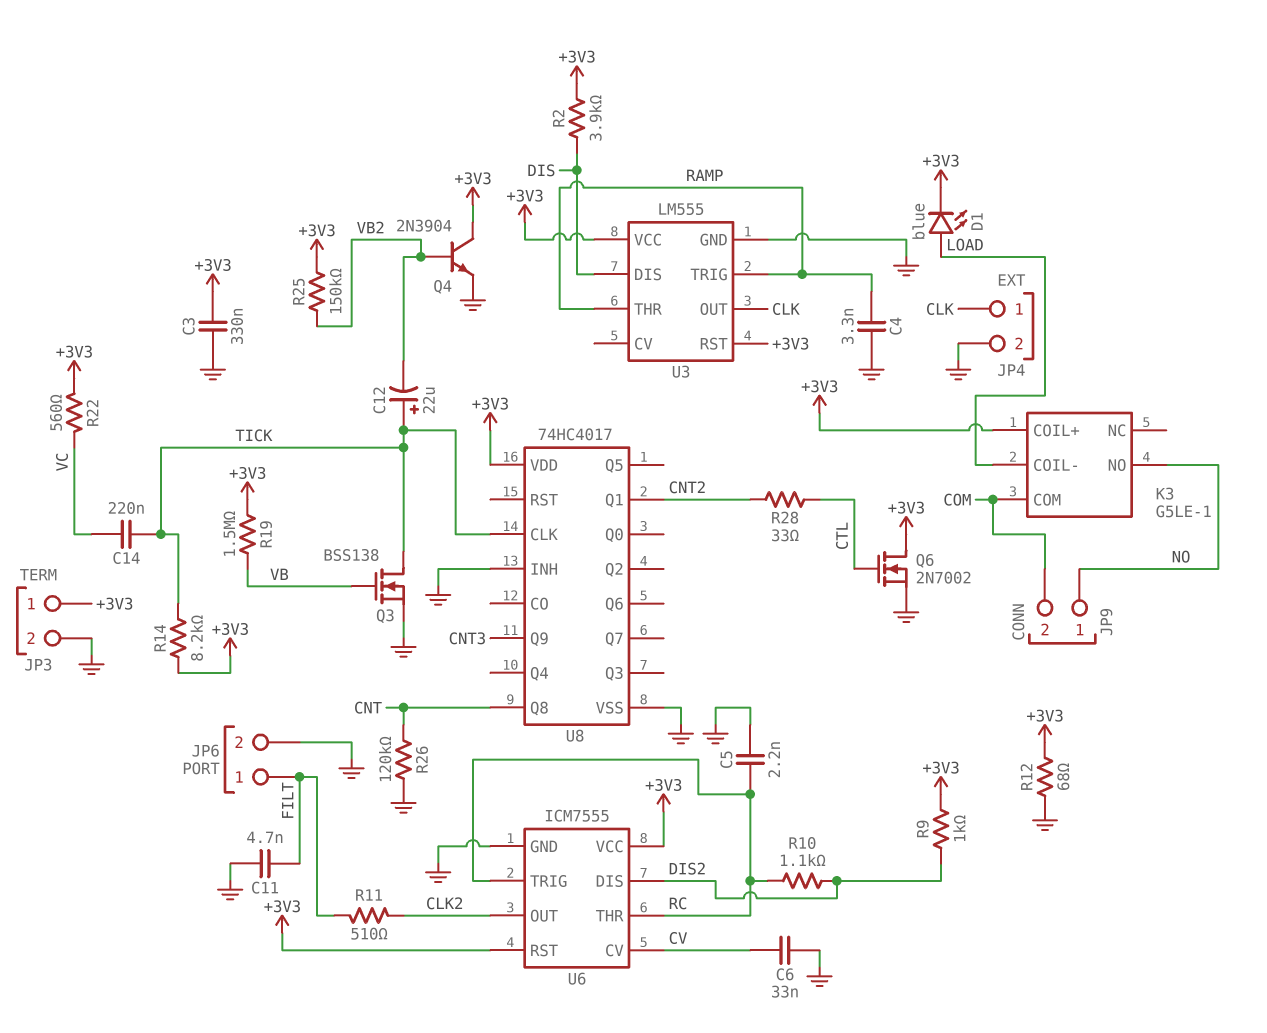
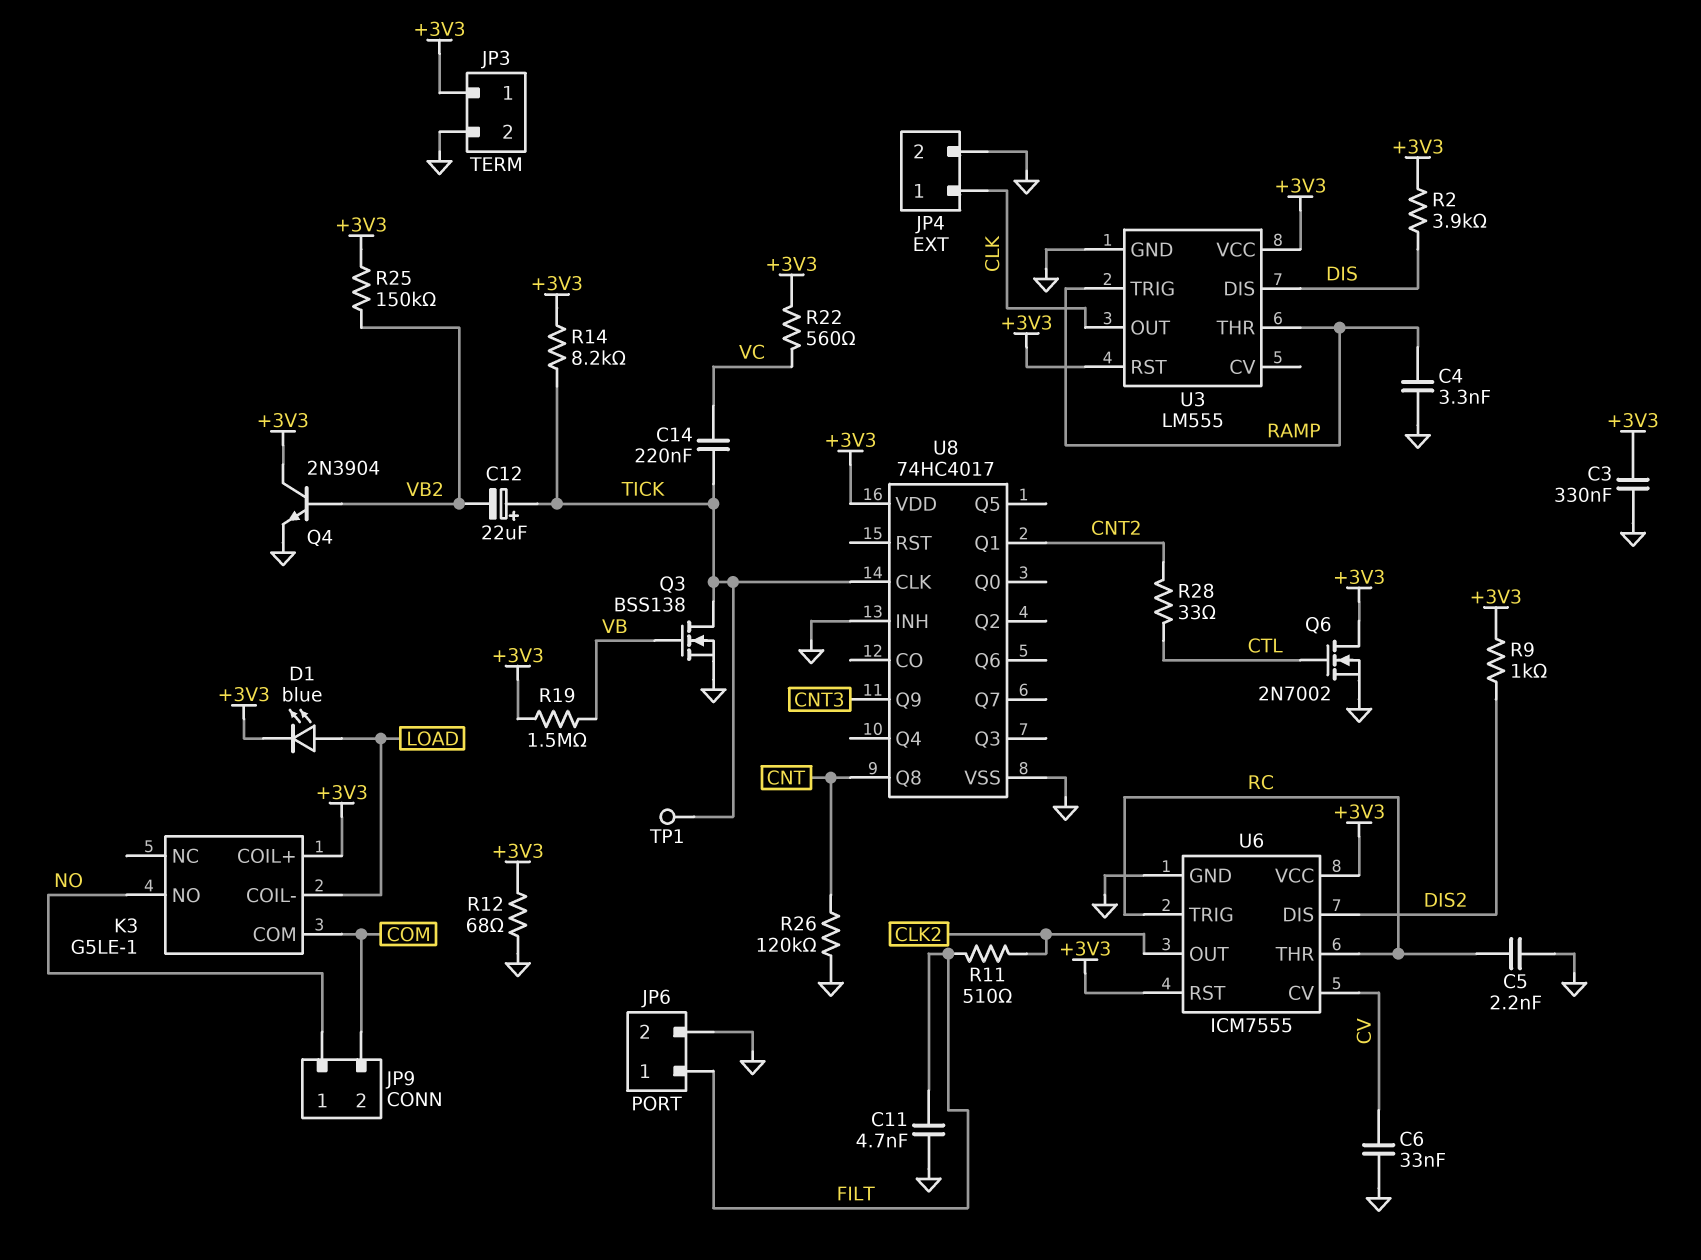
R10: 1.1k (DIS2, RC) -> none
TP1: none -> test point (TICK)

